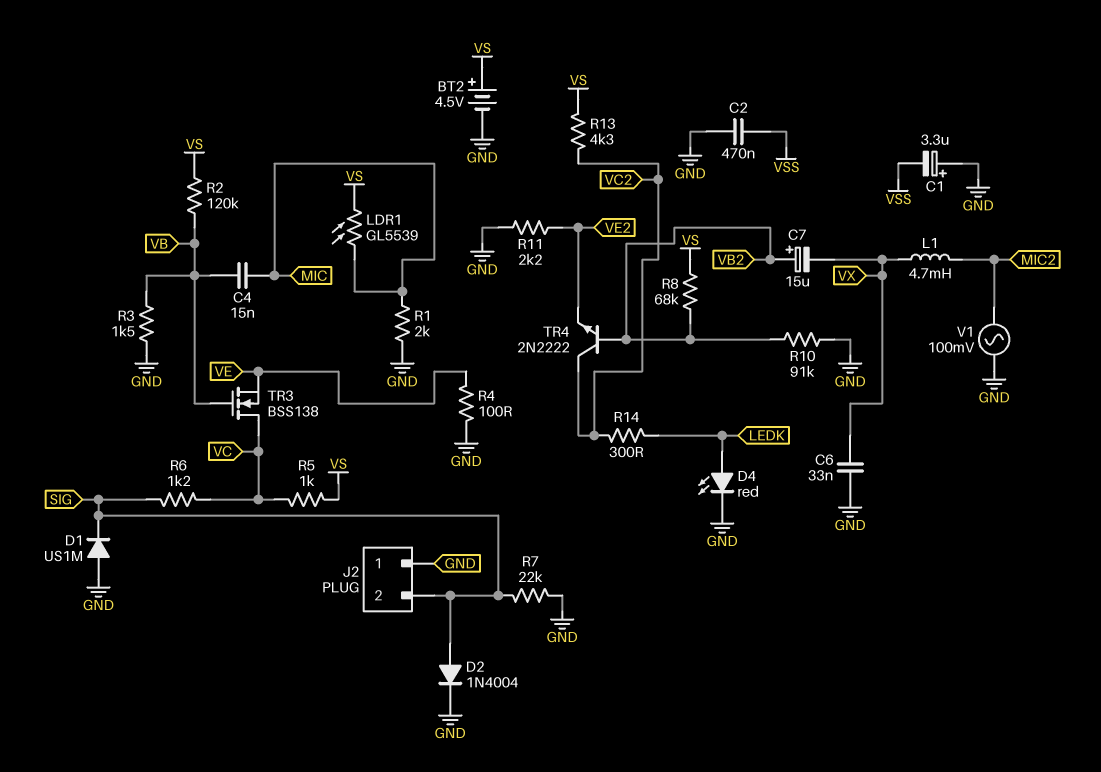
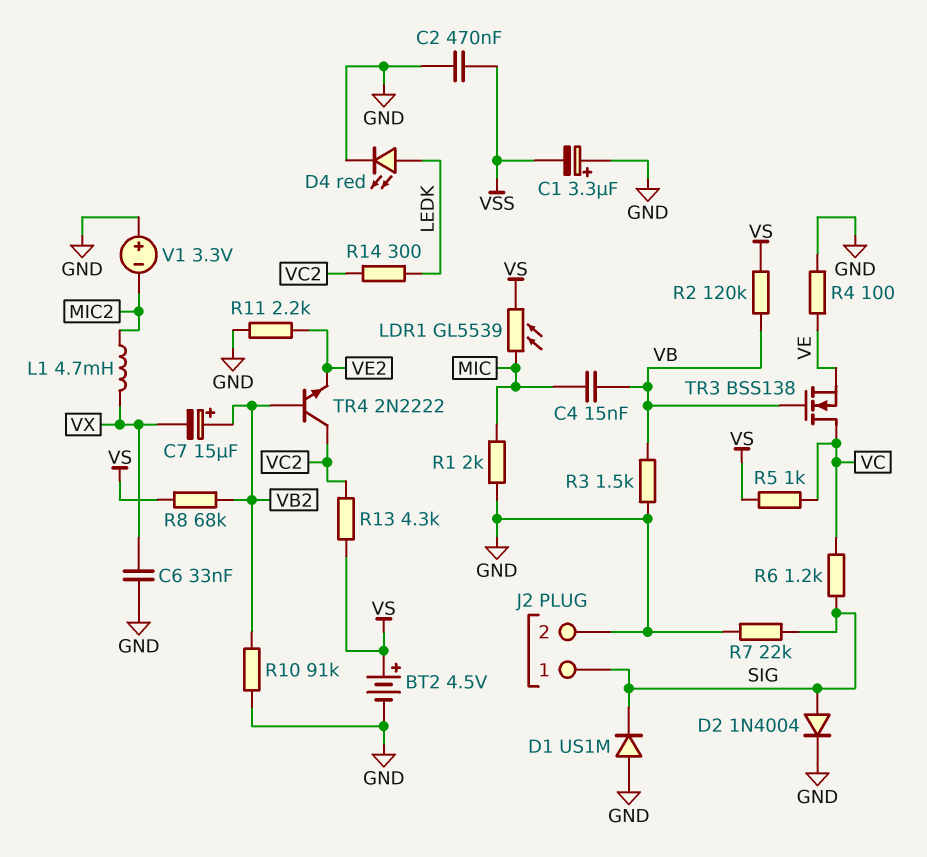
J2 pin 1: GND -> SIG
J2 pin 2: SIG -> GND
V1: AC 100mV (GND, MIC2) -> 3.3V (plus GND, minus MIC2)

